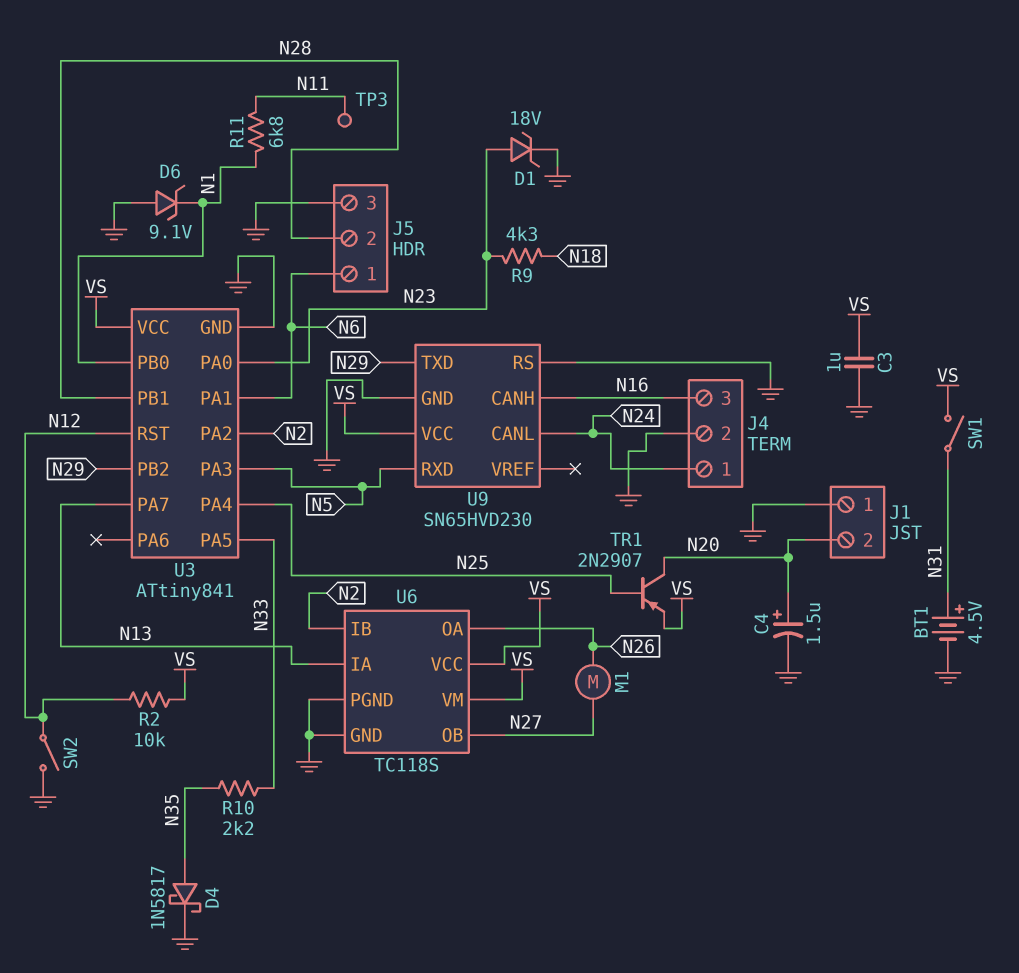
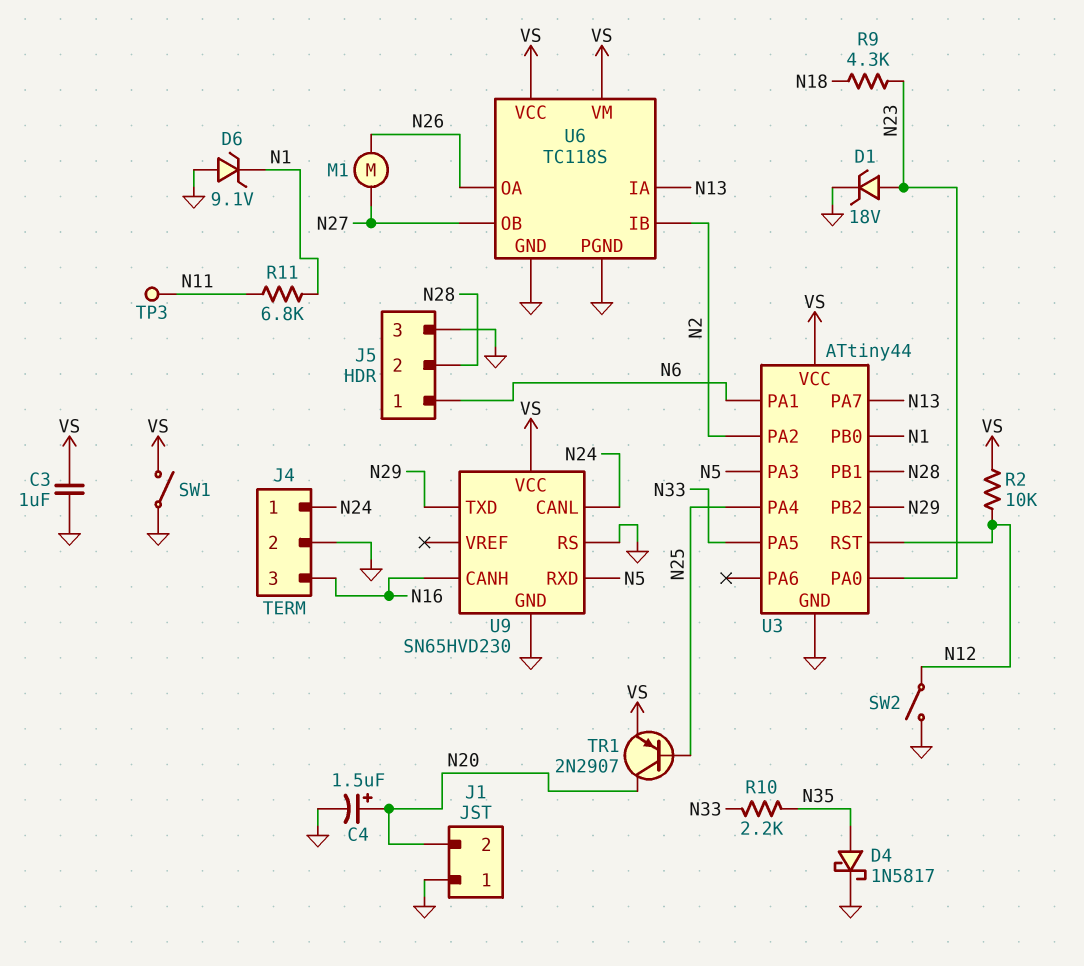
BT1: 4.5V (plus N31, minus GND) -> none
SW1: switch (N31, VS) -> switch (GND, VS)
U3: ATtiny841 -> ATtiny44

